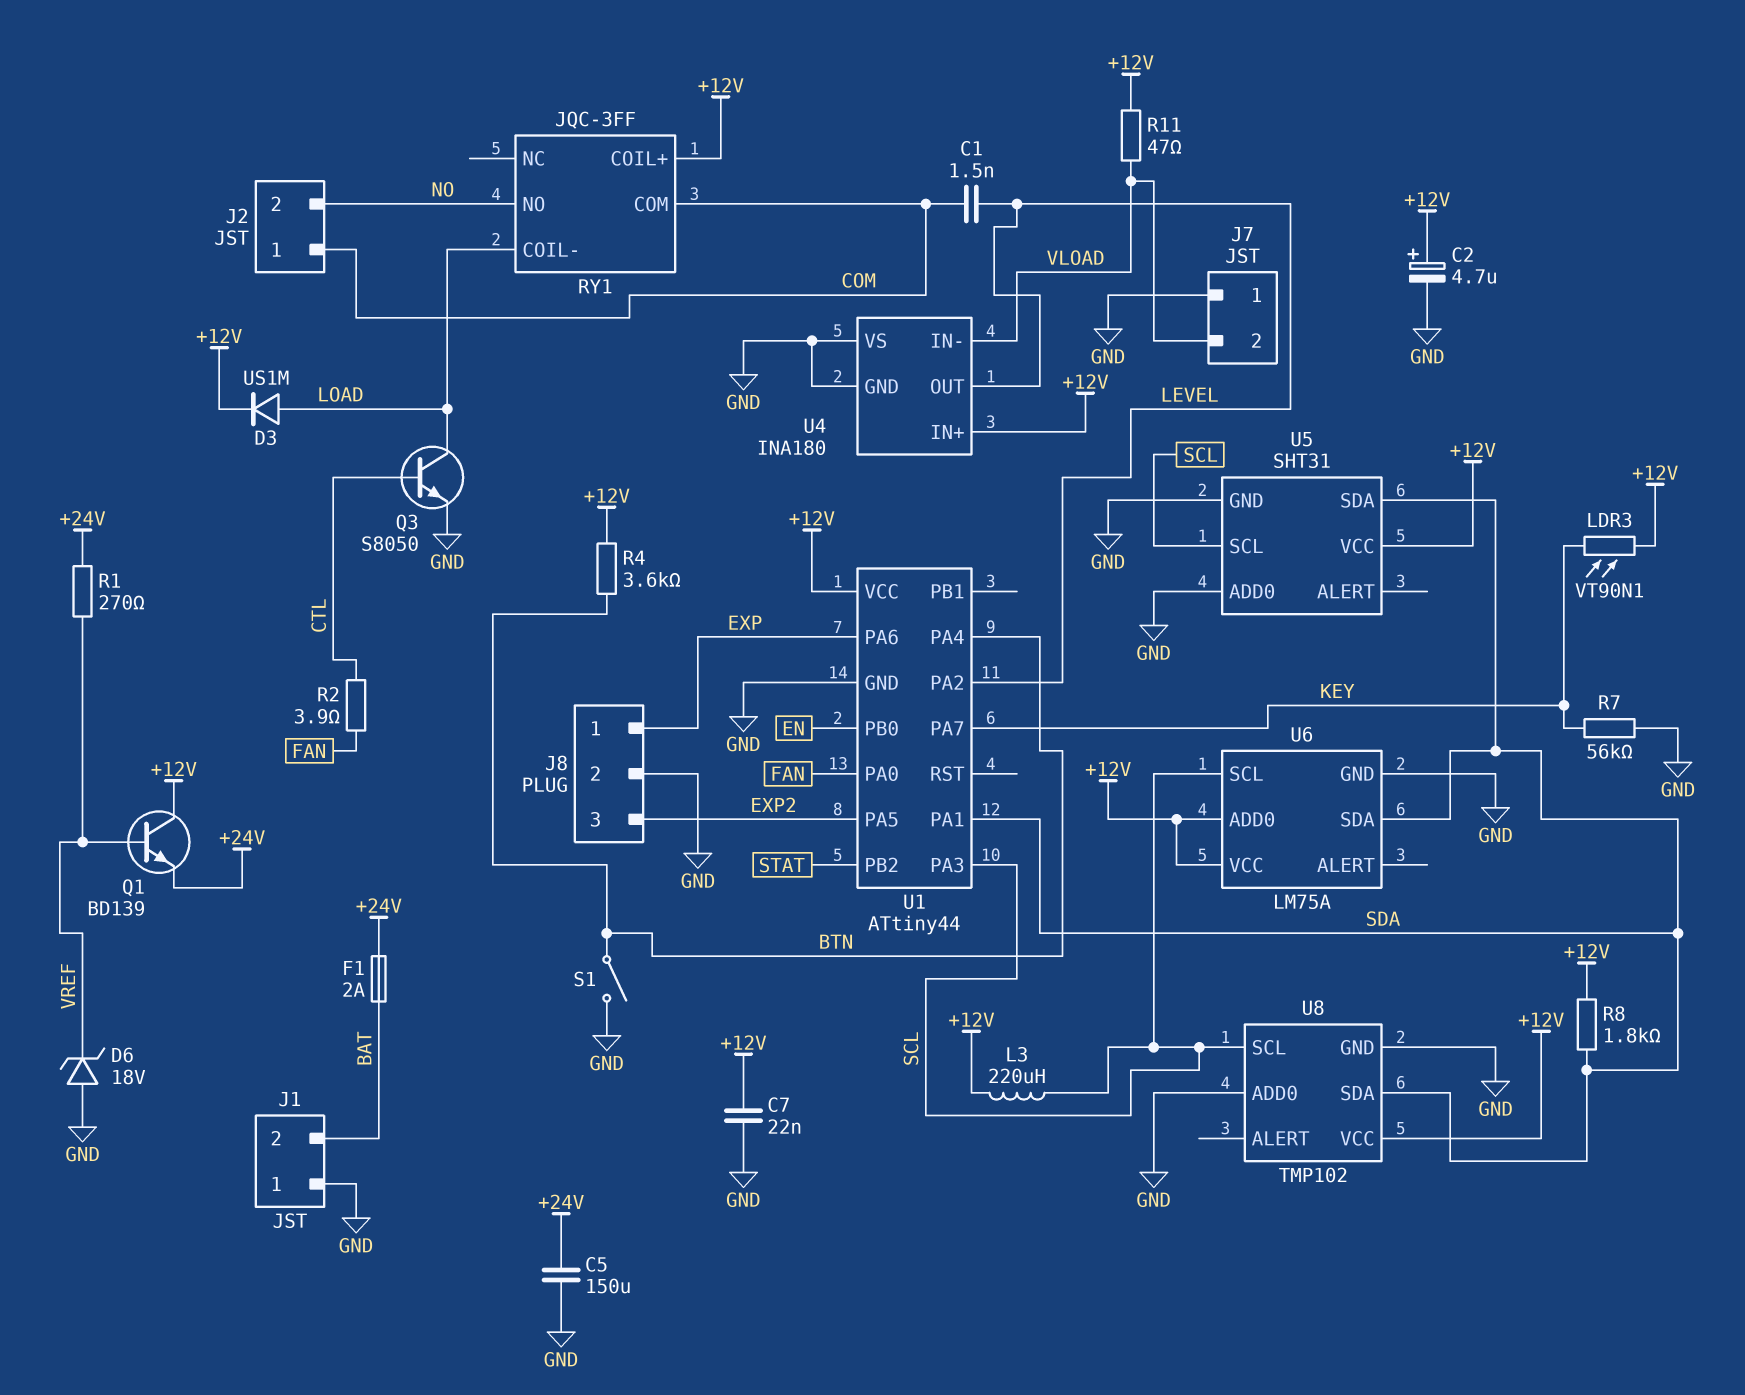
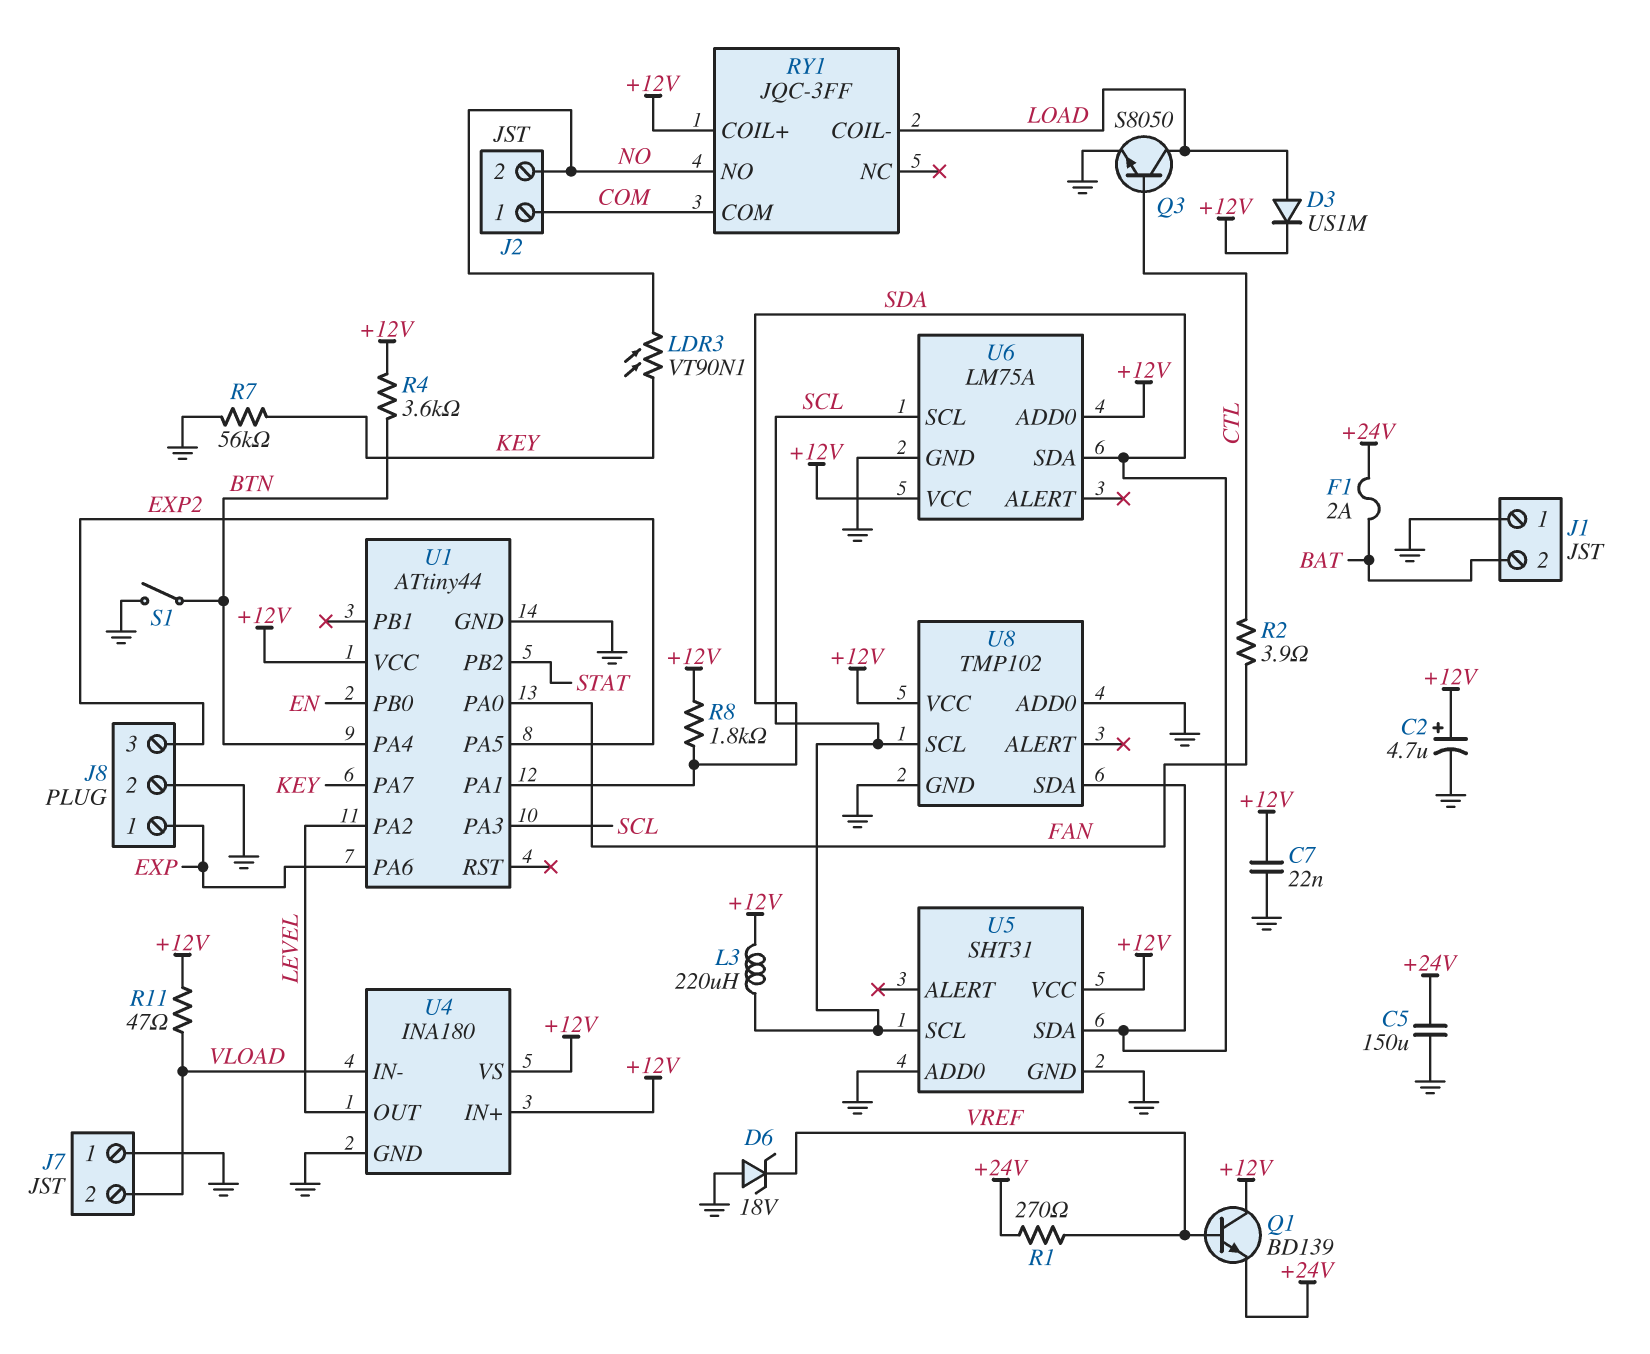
C1: 1.5nF (COM, LEVEL) -> none
LDR3: VT90N1 (+12V, KEY) -> VT90N1 (KEY, NO)
U4 pin VS: GND -> +12V

